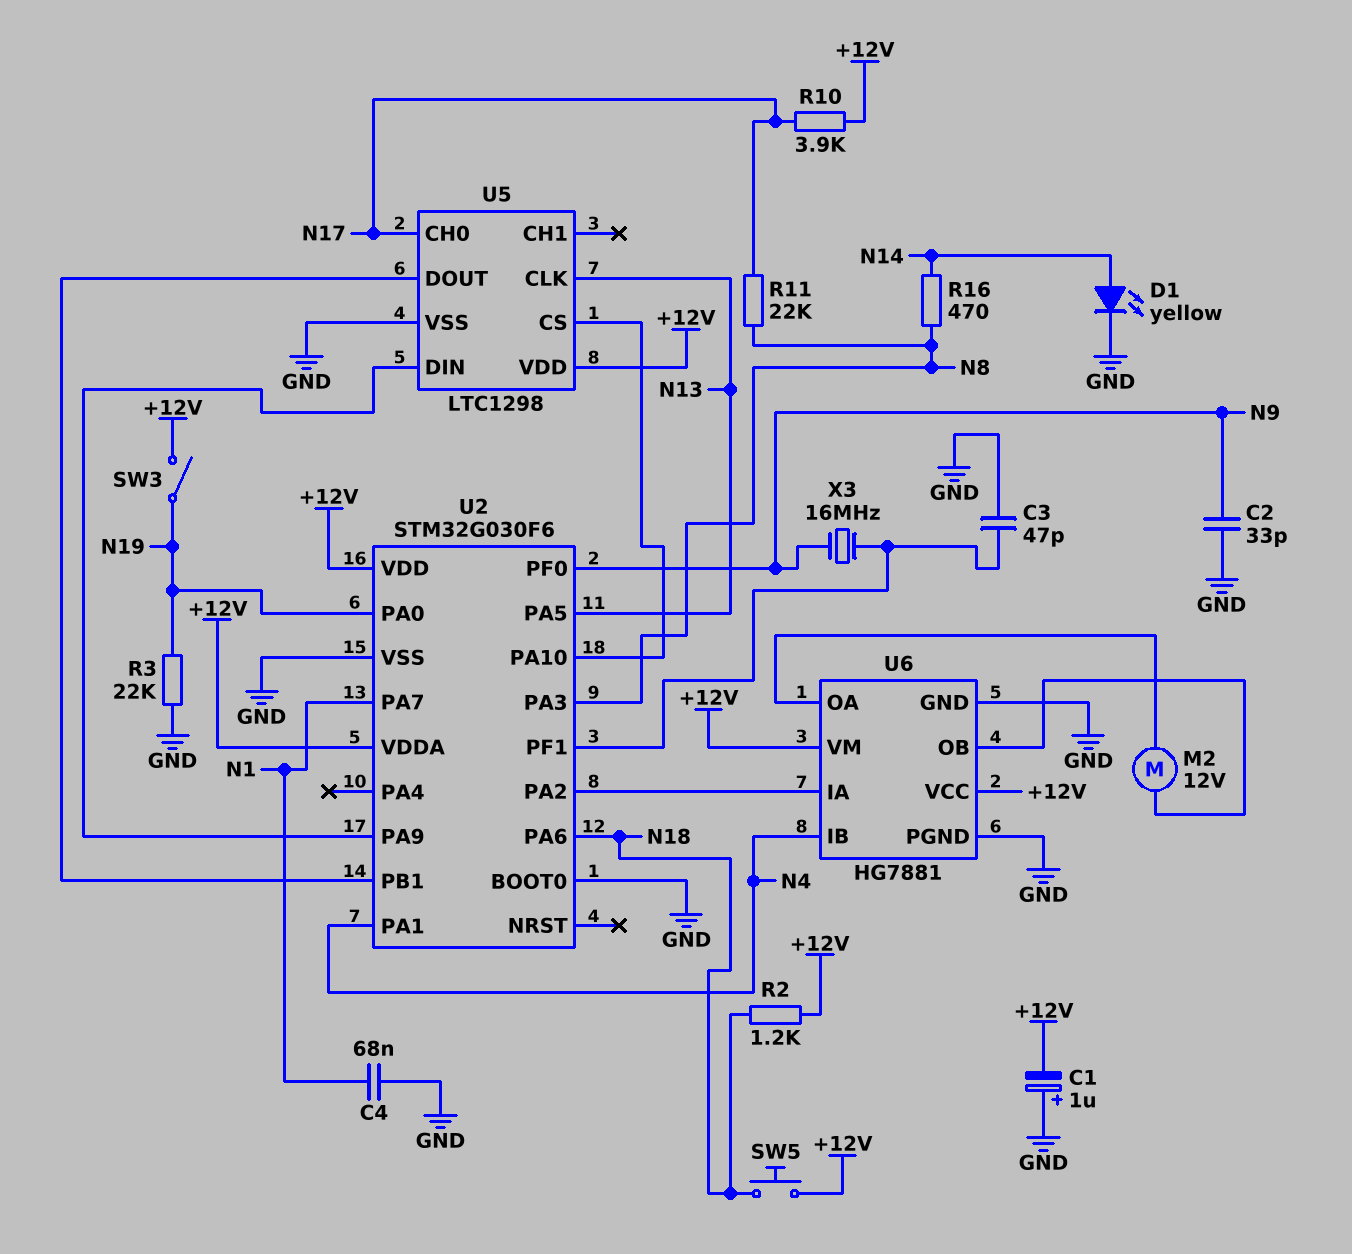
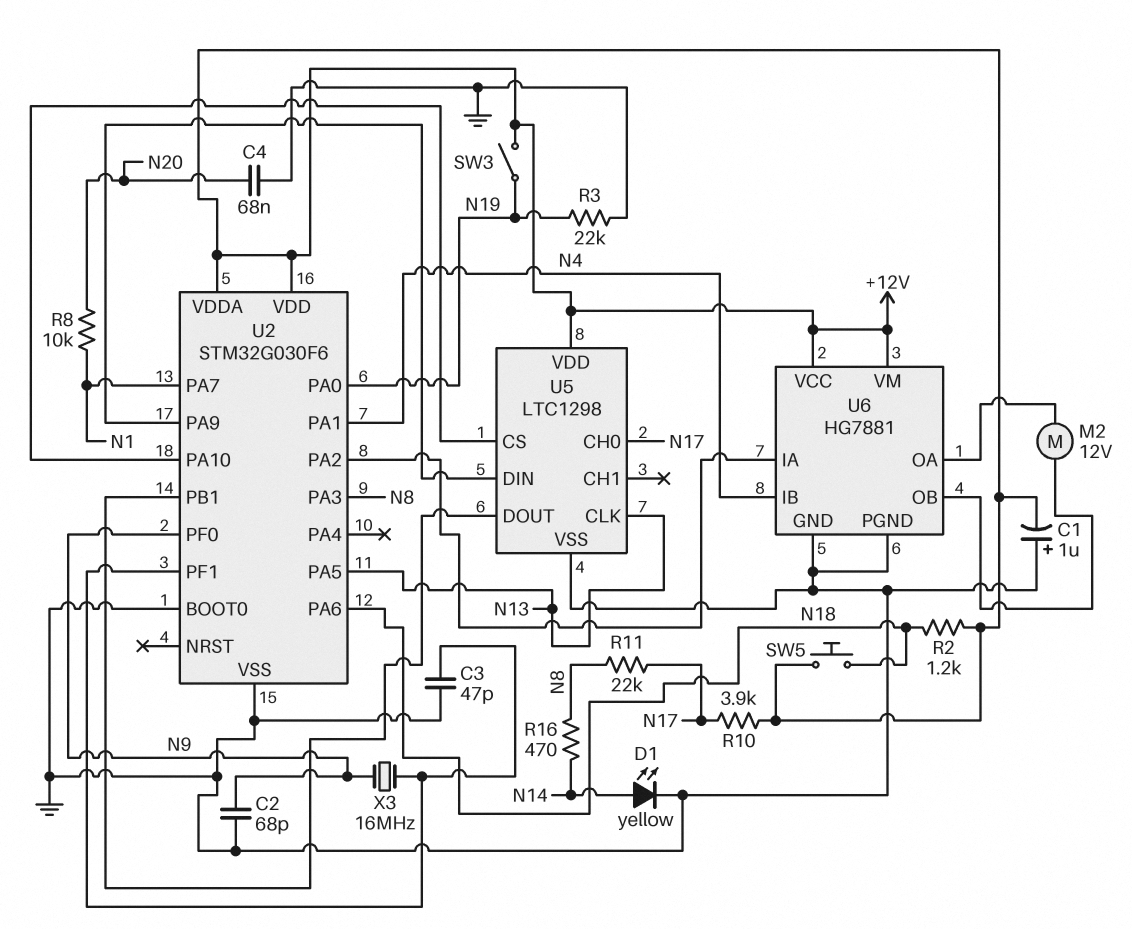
C2: 33pF (GND, N9) -> 68pF (GND, N9)
C4: 68nF (GND, N1) -> 68nF (GND, N20)
R8: none -> 10k (N1, N20)

